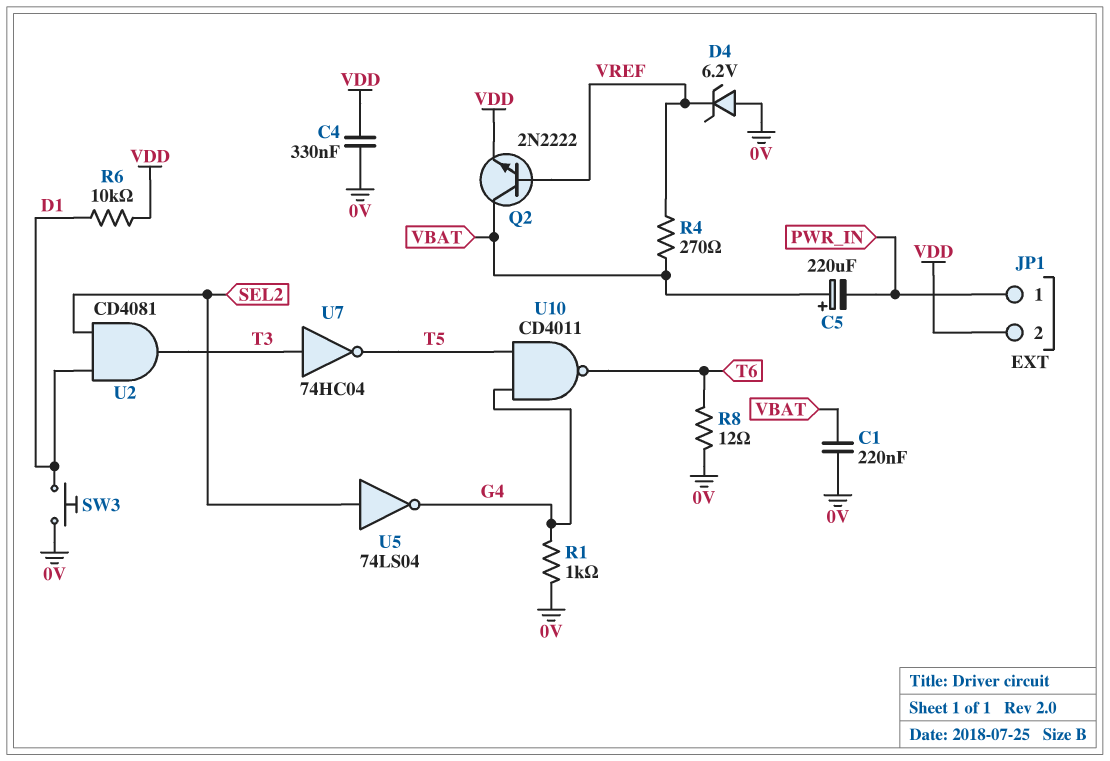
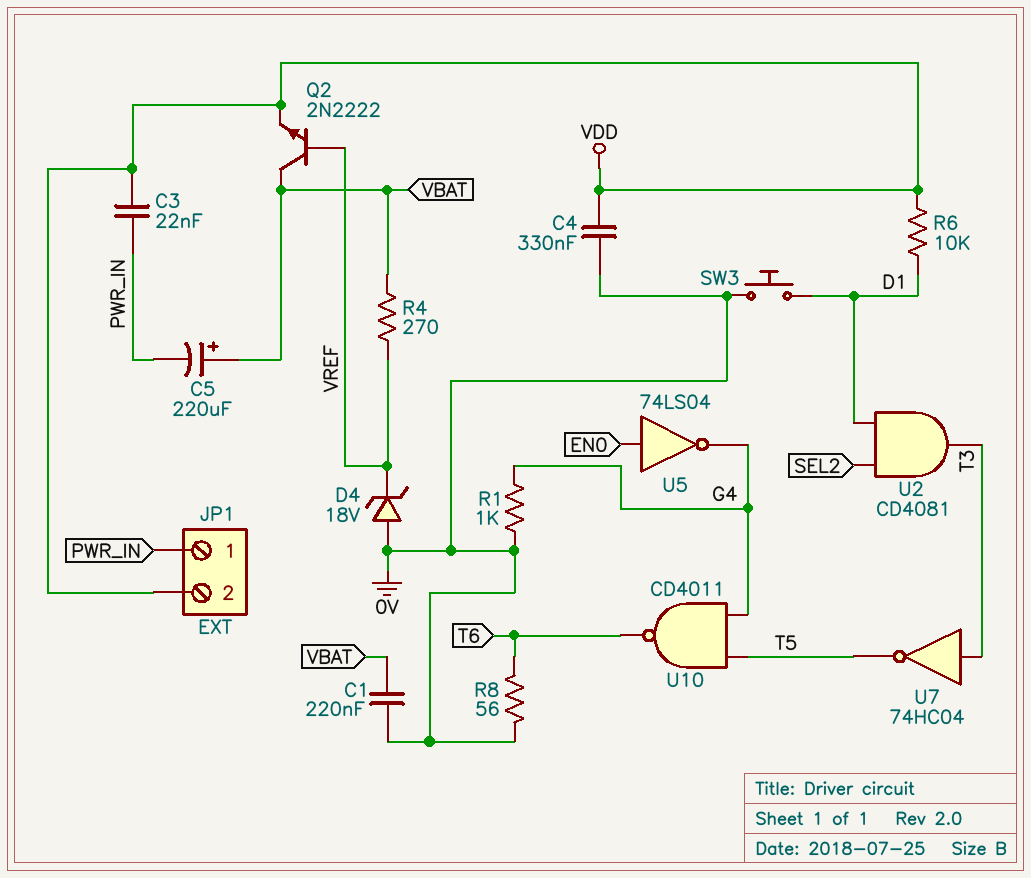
C3: none -> 22nF (PWR_IN, VDD)
D4: zener 6.2V (A 0V, K VREF) -> zener 18V (A 0V, K VREF)
R8: 12 (0V, T6) -> 56 (0V, T6)
U5: NOT 74LS04 (in SEL2, out G4) -> NOT 74LS04 (in EN0, out G4)

